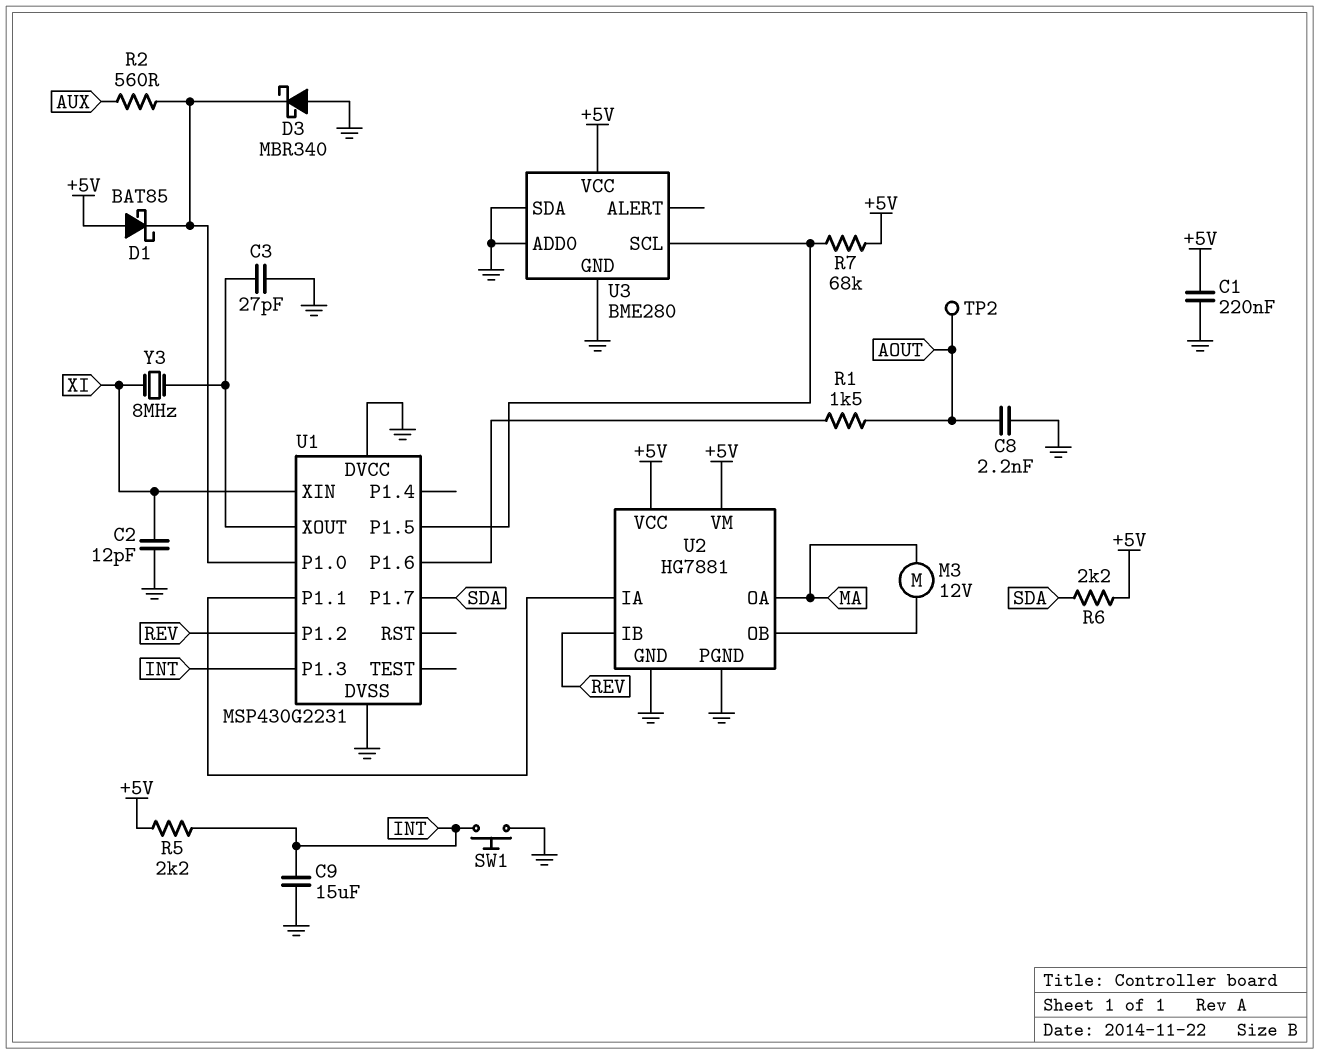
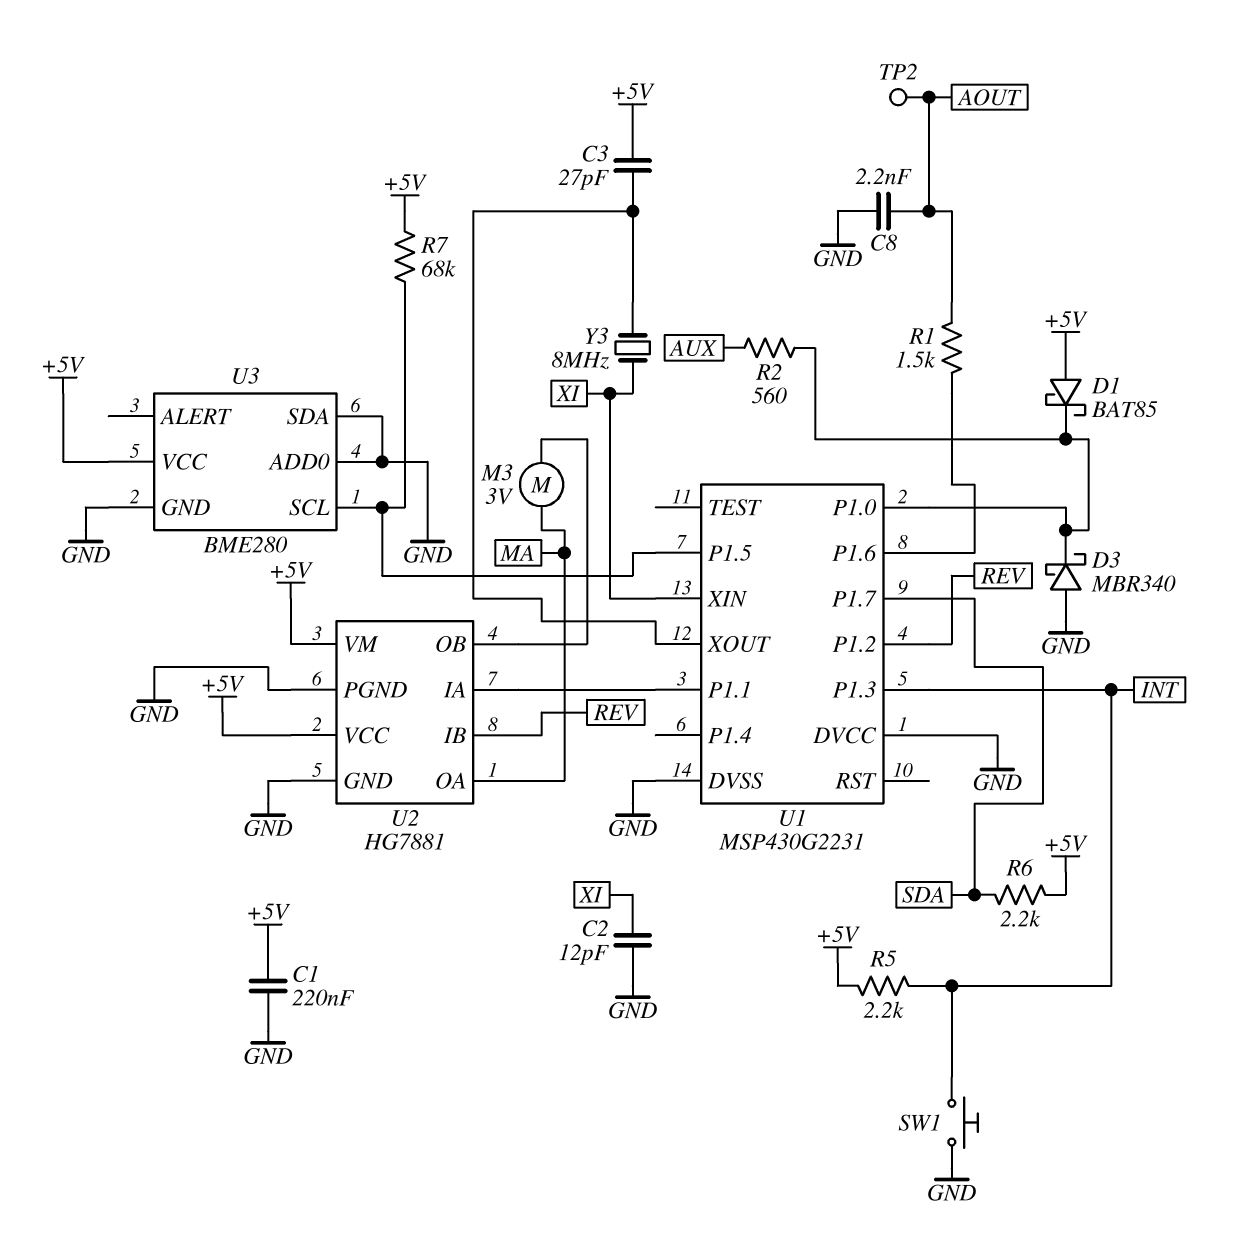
C3: 27pF (GND, U1/XOUT) -> 27pF (+5V, U1/XOUT)
C9: 15uF (GND, INT) -> none
M3: motor 12V (MA, U2/OB) -> motor 3V (MA, U2/OB)

